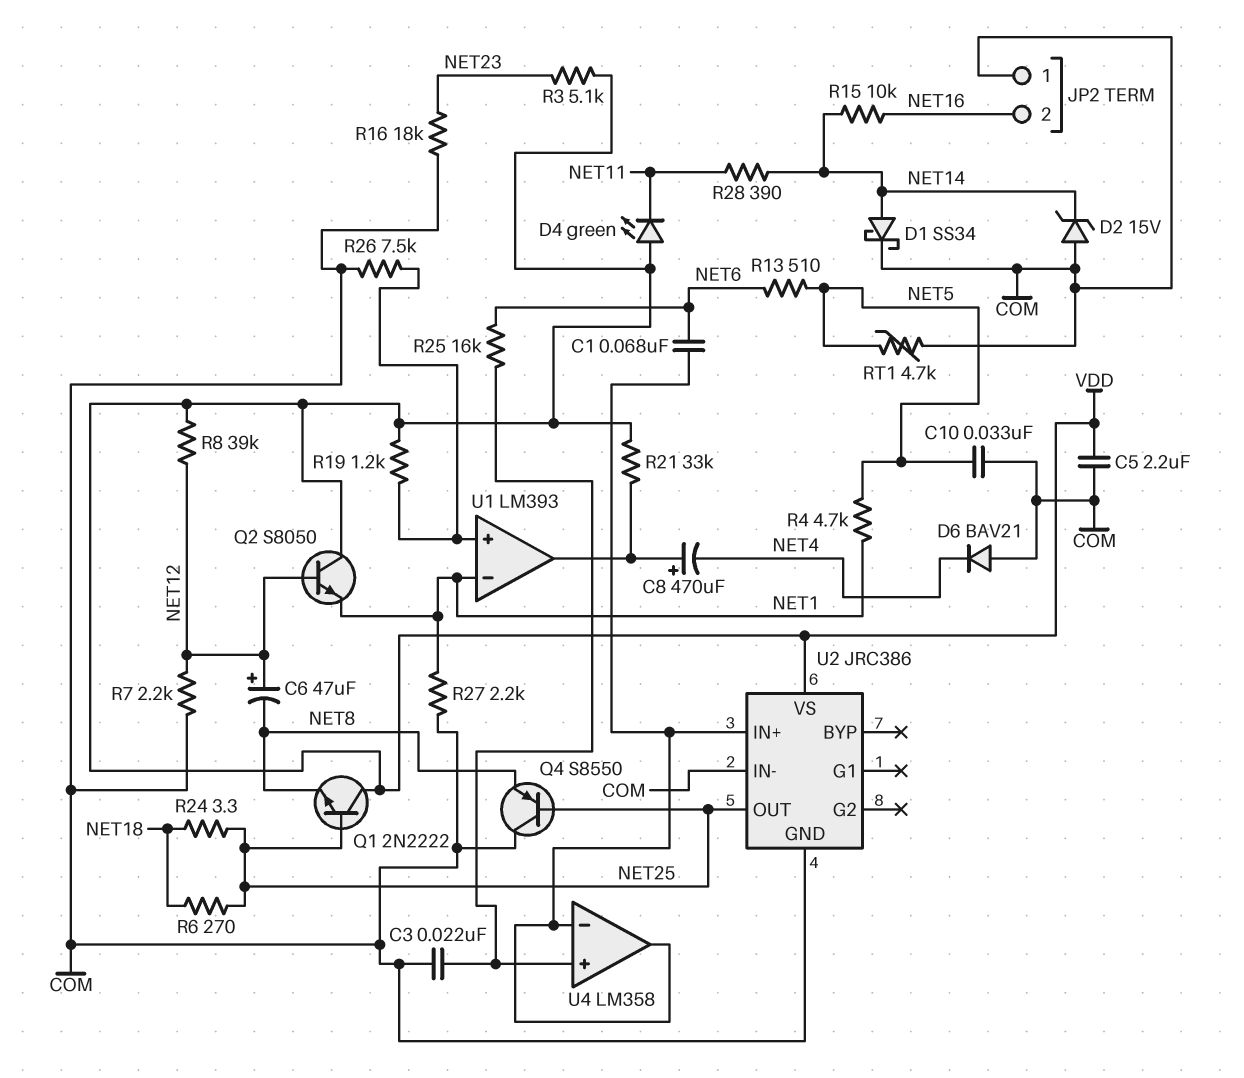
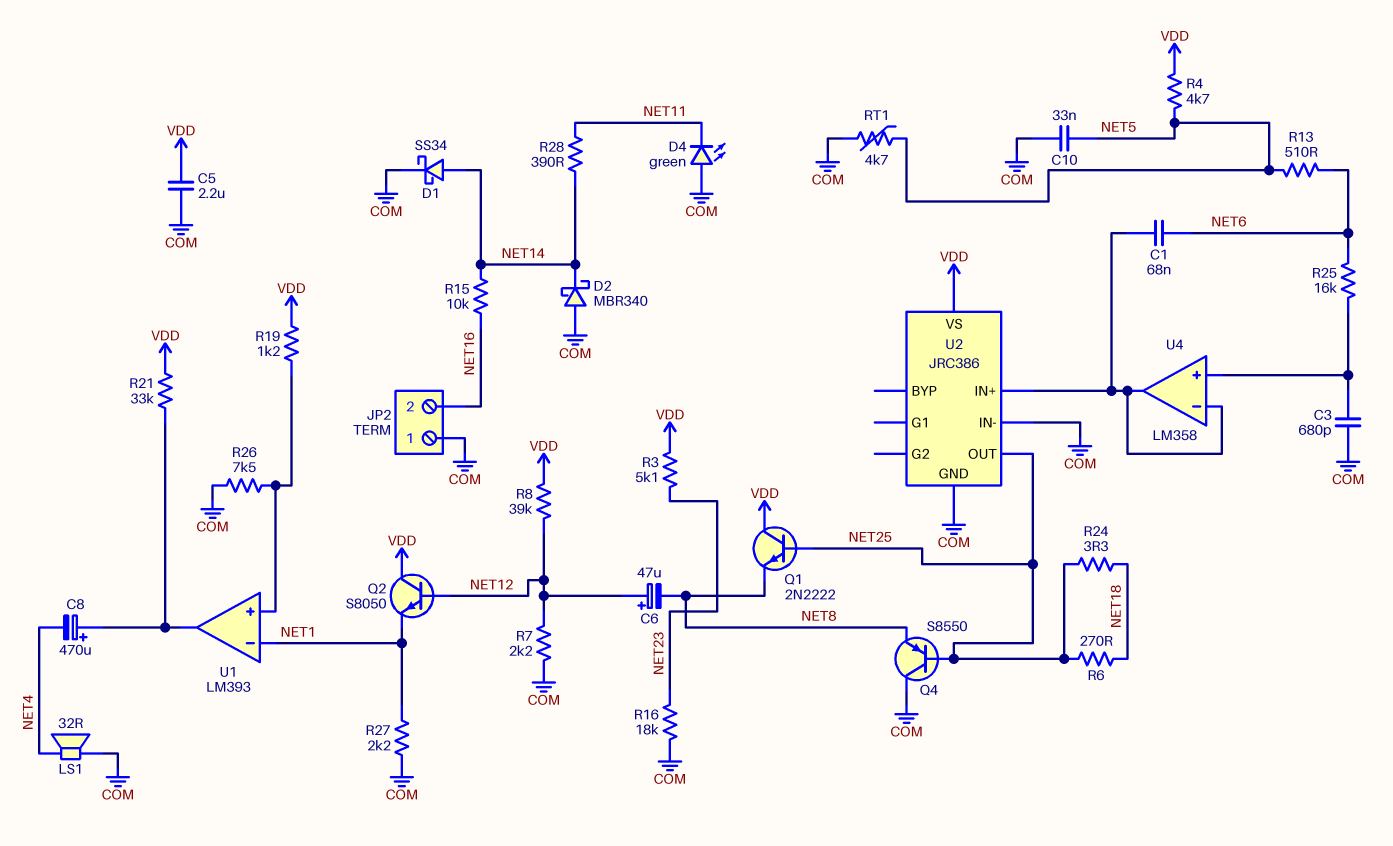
C3: 22nF (COM, U4/in+) -> 680pF (COM, U4/in+)
D2: zener 15V (A COM, K NET14) -> schottky MBR340 (A COM, K NET14)
D4: LED green (A VDD, K NET11) -> LED green (A COM, K NET11)
D6: diode BAV21 (A COM, K NET4) -> none
LS1: none -> speaker 32R (COM, NET4)
R4: 4.7k (NET1, NET5) -> 4.7k (NET5, VDD)

